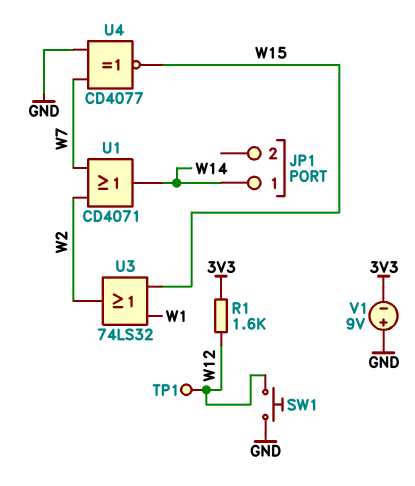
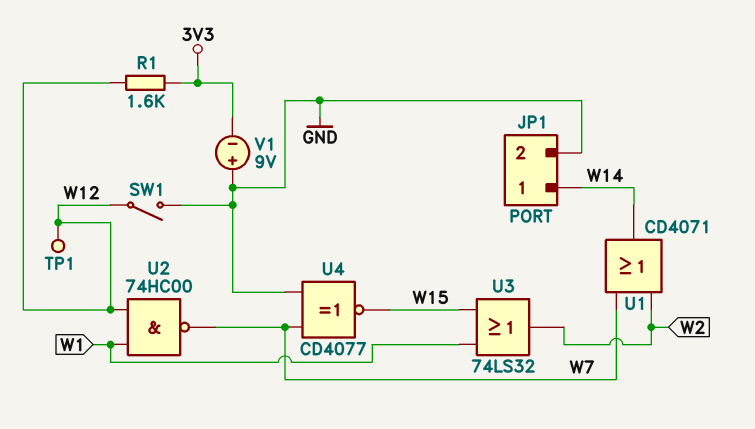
JP1 pin 2: none -> GND
SW1: button (GND, W12) -> switch (GND, W12)
U2: none -> NAND 74HC00 (in W1, in W12, out W7)

